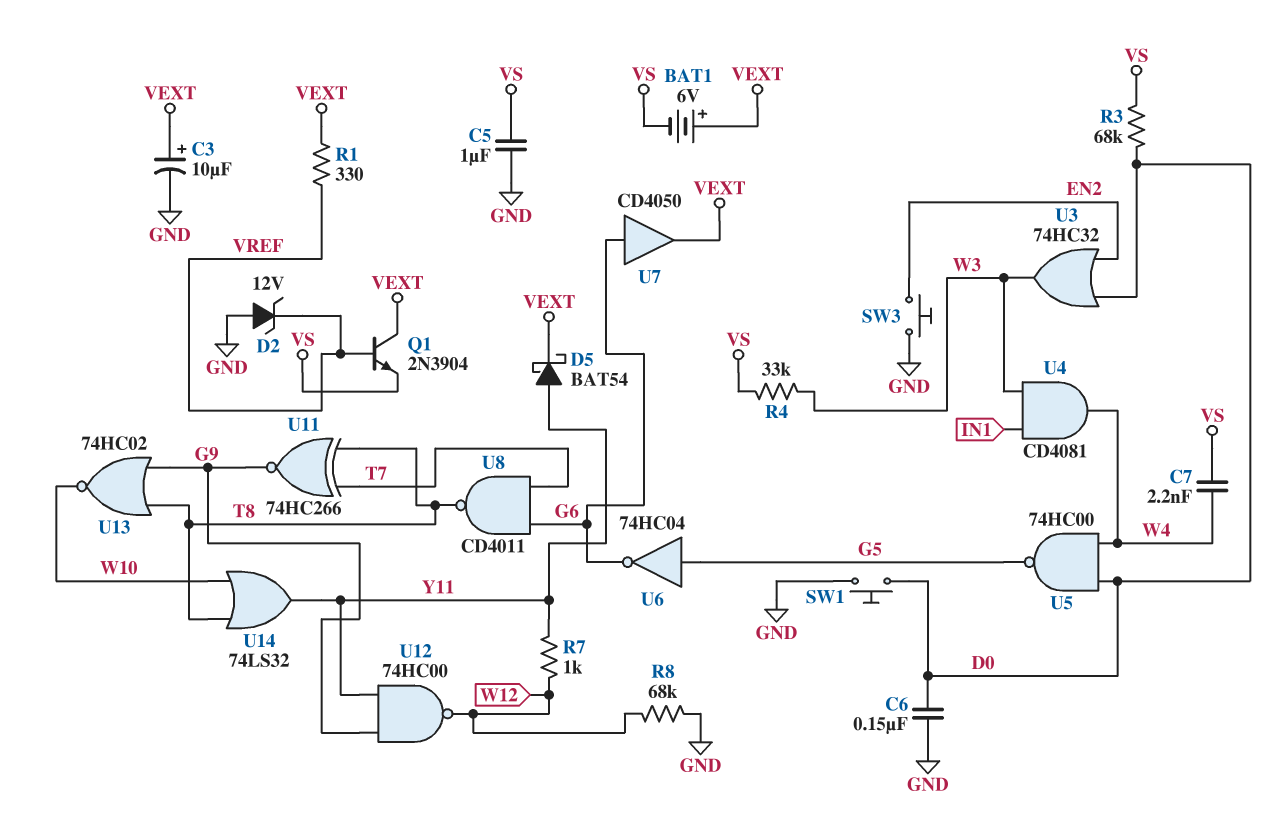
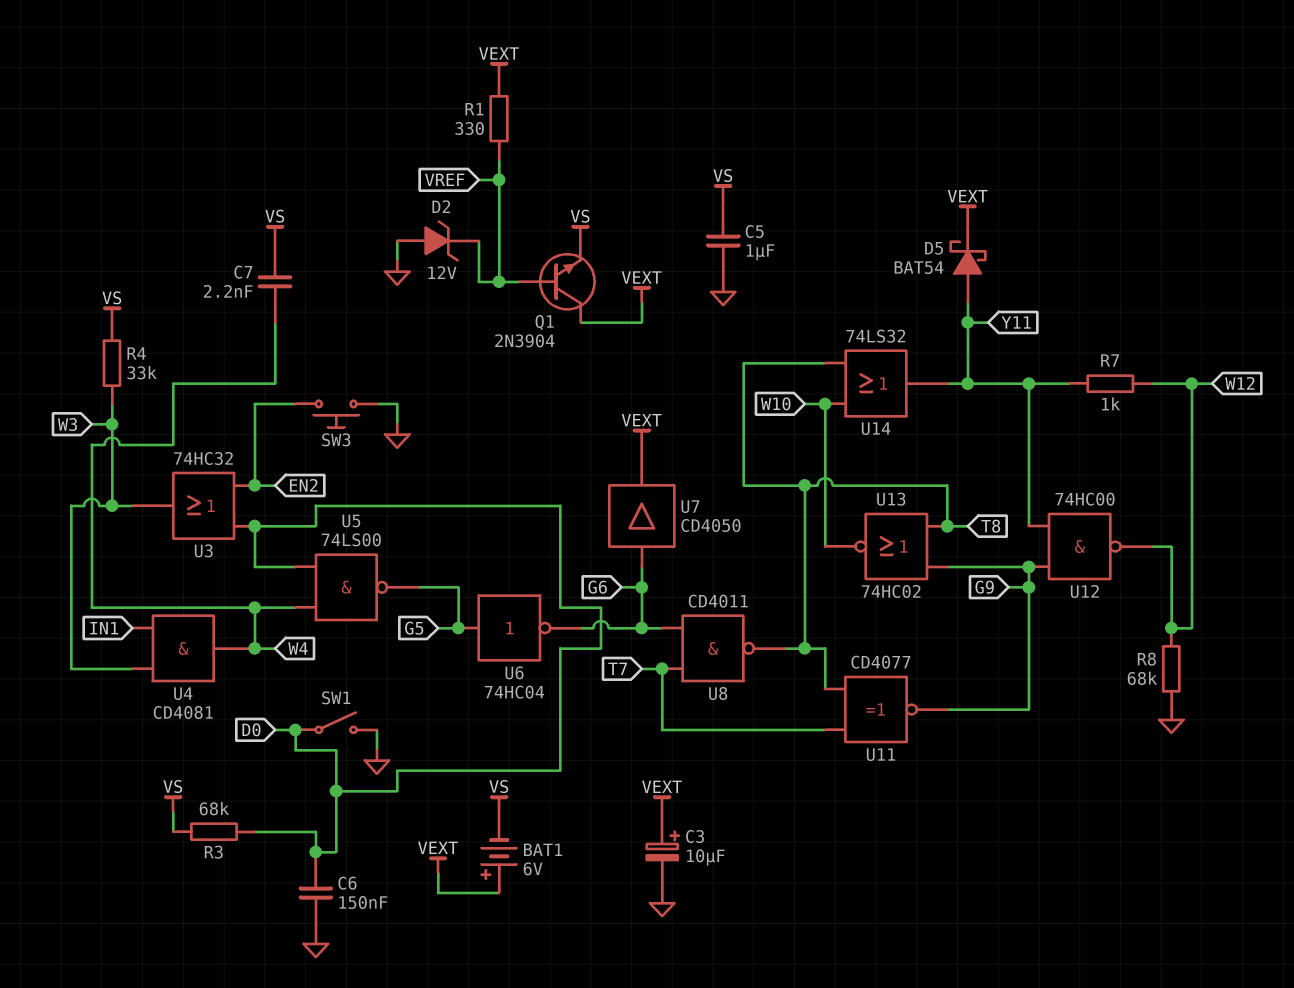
SW1: button (D0, GND) -> switch (D0, GND)
U5: NAND 74HC00 (in D0, in W4, out G5) -> NAND 74LS00 (in D0, in W4, out G5)
U11: XNOR 74HC266 (in T7, in T8, out G9) -> XNOR CD4077 (in T7, in T8, out G9)

